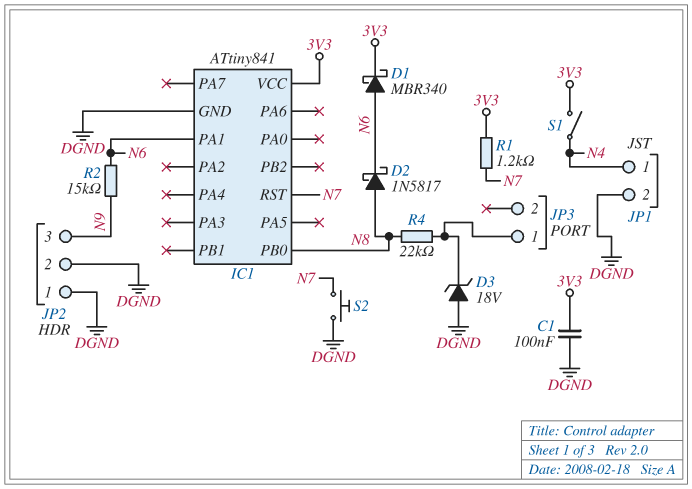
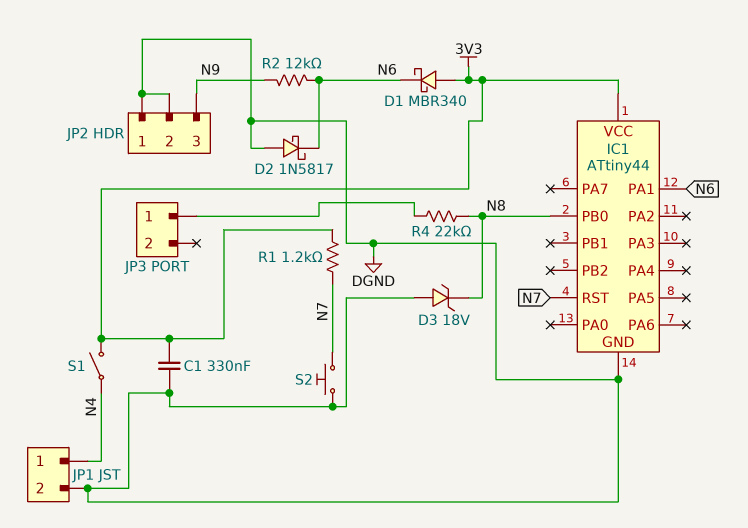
C1: 100nF (3V3, DGND) -> 330nF (3V3, DGND)
D1: schottky MBR340 (A N6, K 3V3) -> schottky MBR340 (A 3V3, K N6)
D2: schottky 1N5817 (A N8, K N6) -> schottky 1N5817 (A DGND, K N6)
D3: zener 18V (A DGND, K JP3/1) -> zener 18V (A DGND, K N8)
IC1: ATtiny841 -> ATtiny44
R2: 15k (N6, N9) -> 12k (N6, N9)

